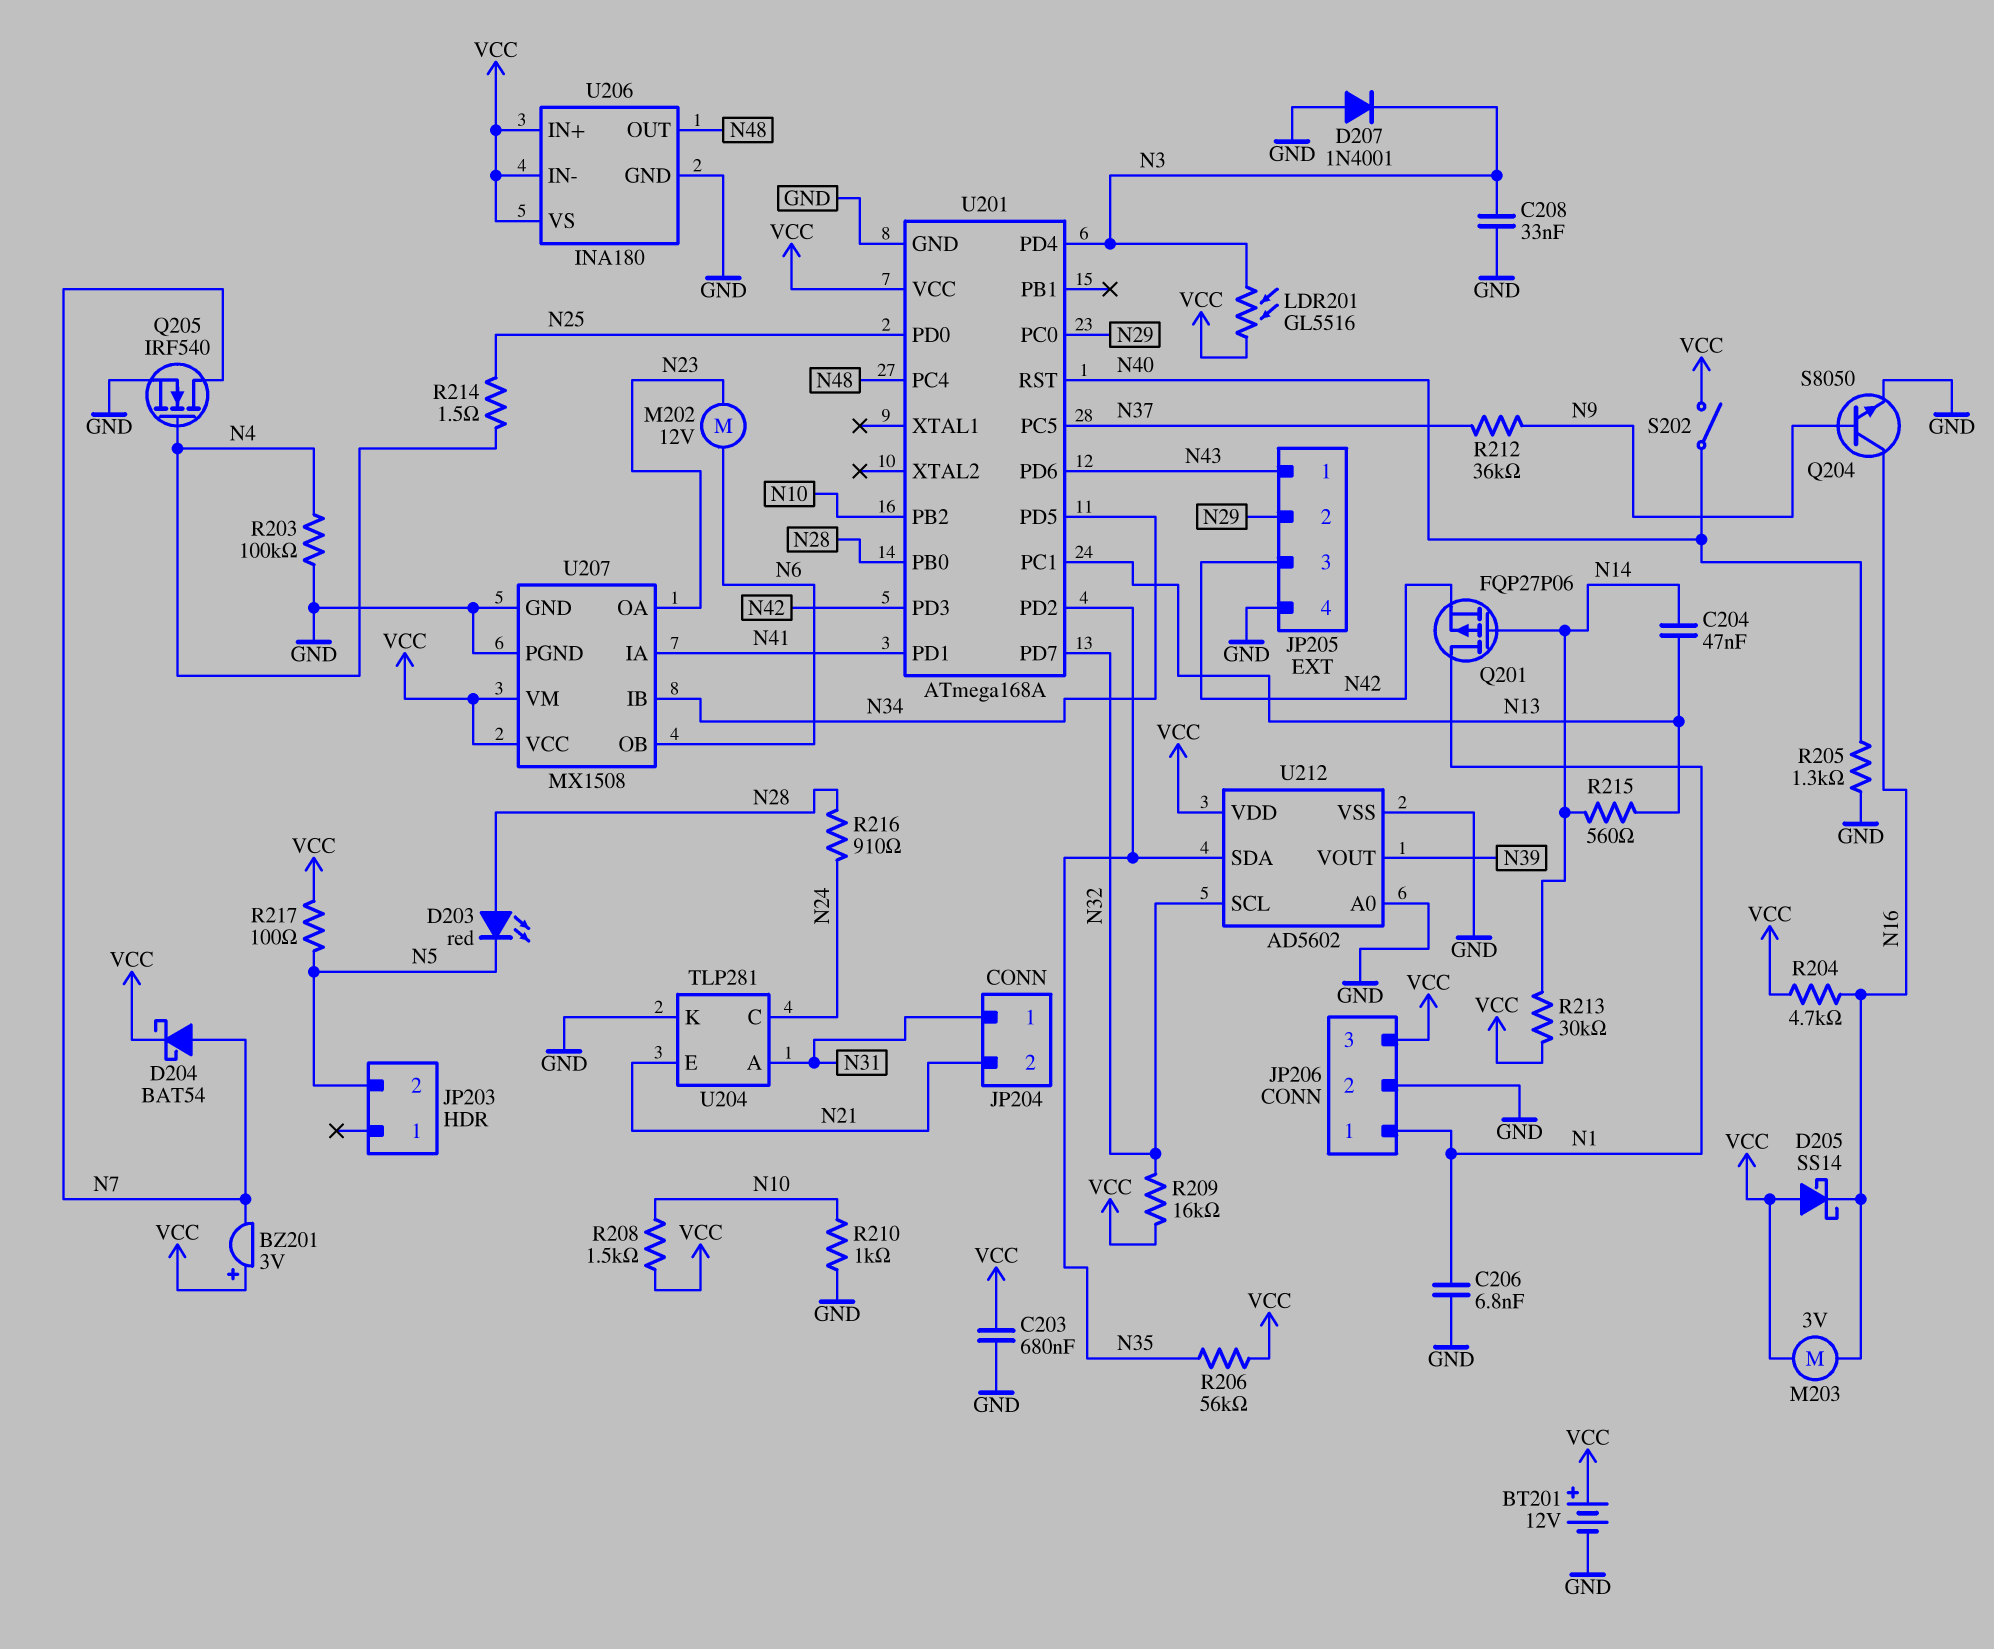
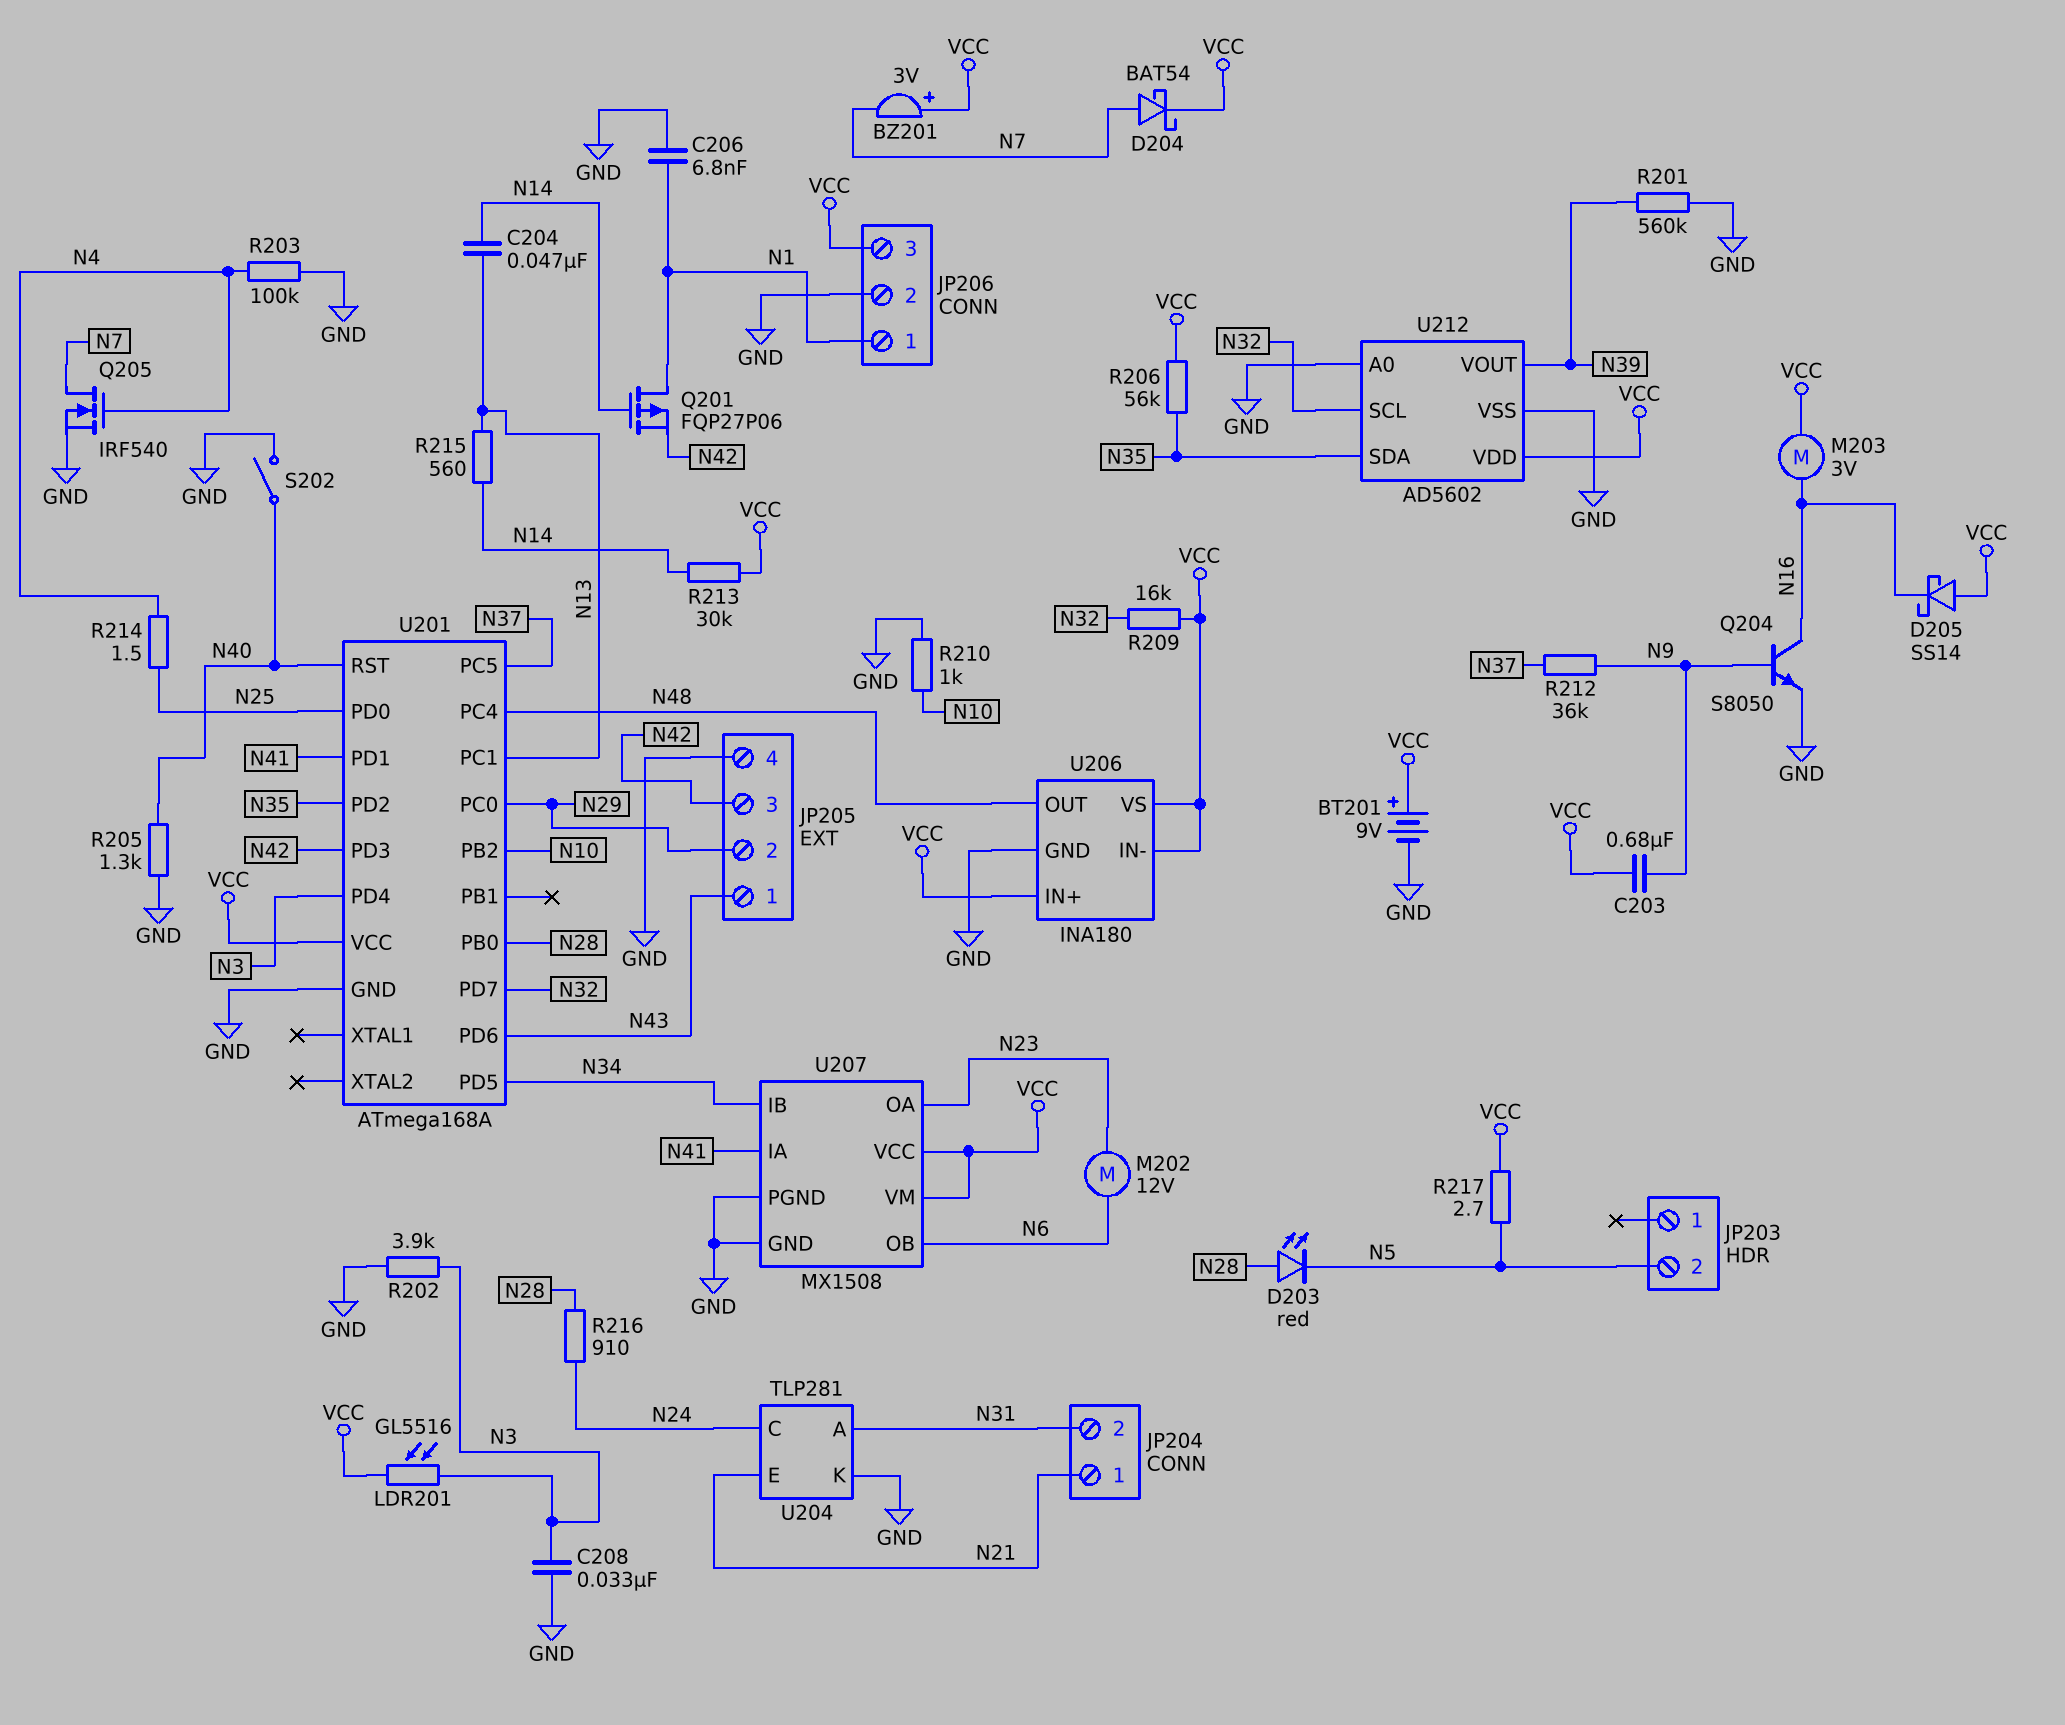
BT201: 12V (plus VCC, minus GND) -> 9V (plus VCC, minus GND)
C203: 680nF (GND, VCC) -> 680nF (N9, VCC)
D207: diode 1N4001 (A GND, K N3) -> none
JP204 pin 1: N31 -> N21
JP204 pin 2: N21 -> N31
R201: none -> 560k (GND, N39)
R202: none -> 3.9k (GND, N3)
R204: 4.7k (N16, VCC) -> none
R208: 1.5k (N10, VCC) -> none
R217: 100 (N5, VCC) -> 2.7 (N5, VCC)
S202: switch (N40, VCC) -> switch (GND, N40)

